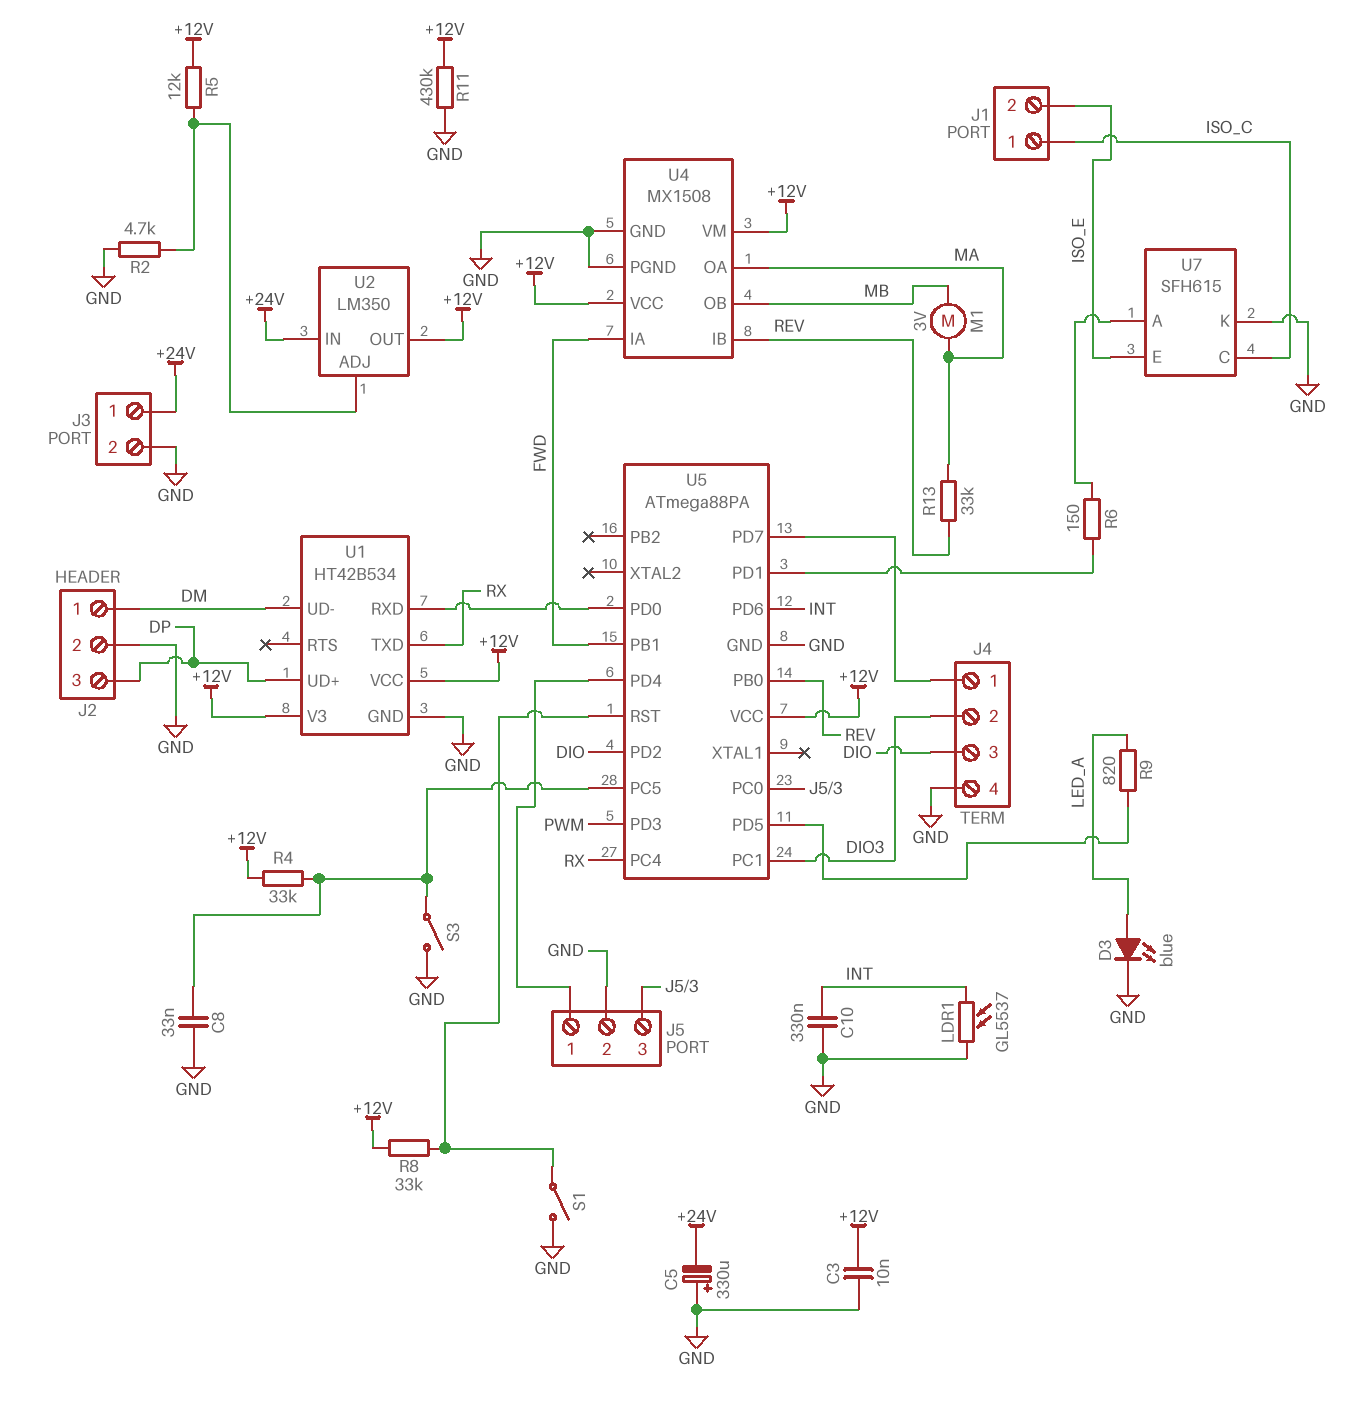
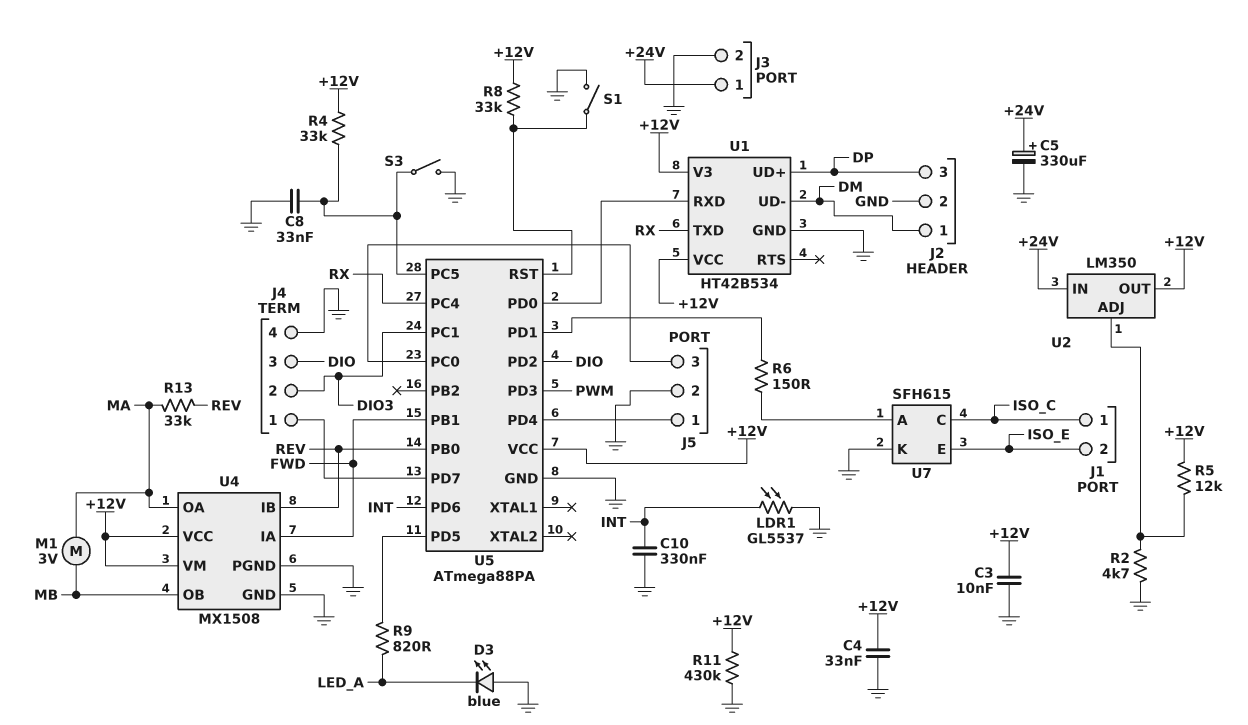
C4: none -> 33nF (+12V, GND)
C5: 330uF (plus GND, minus +24V) -> 330uF (plus +24V, minus GND)
D3: LED blue (A LED_A, K GND) -> LED blue (A GND, K LED_A)

